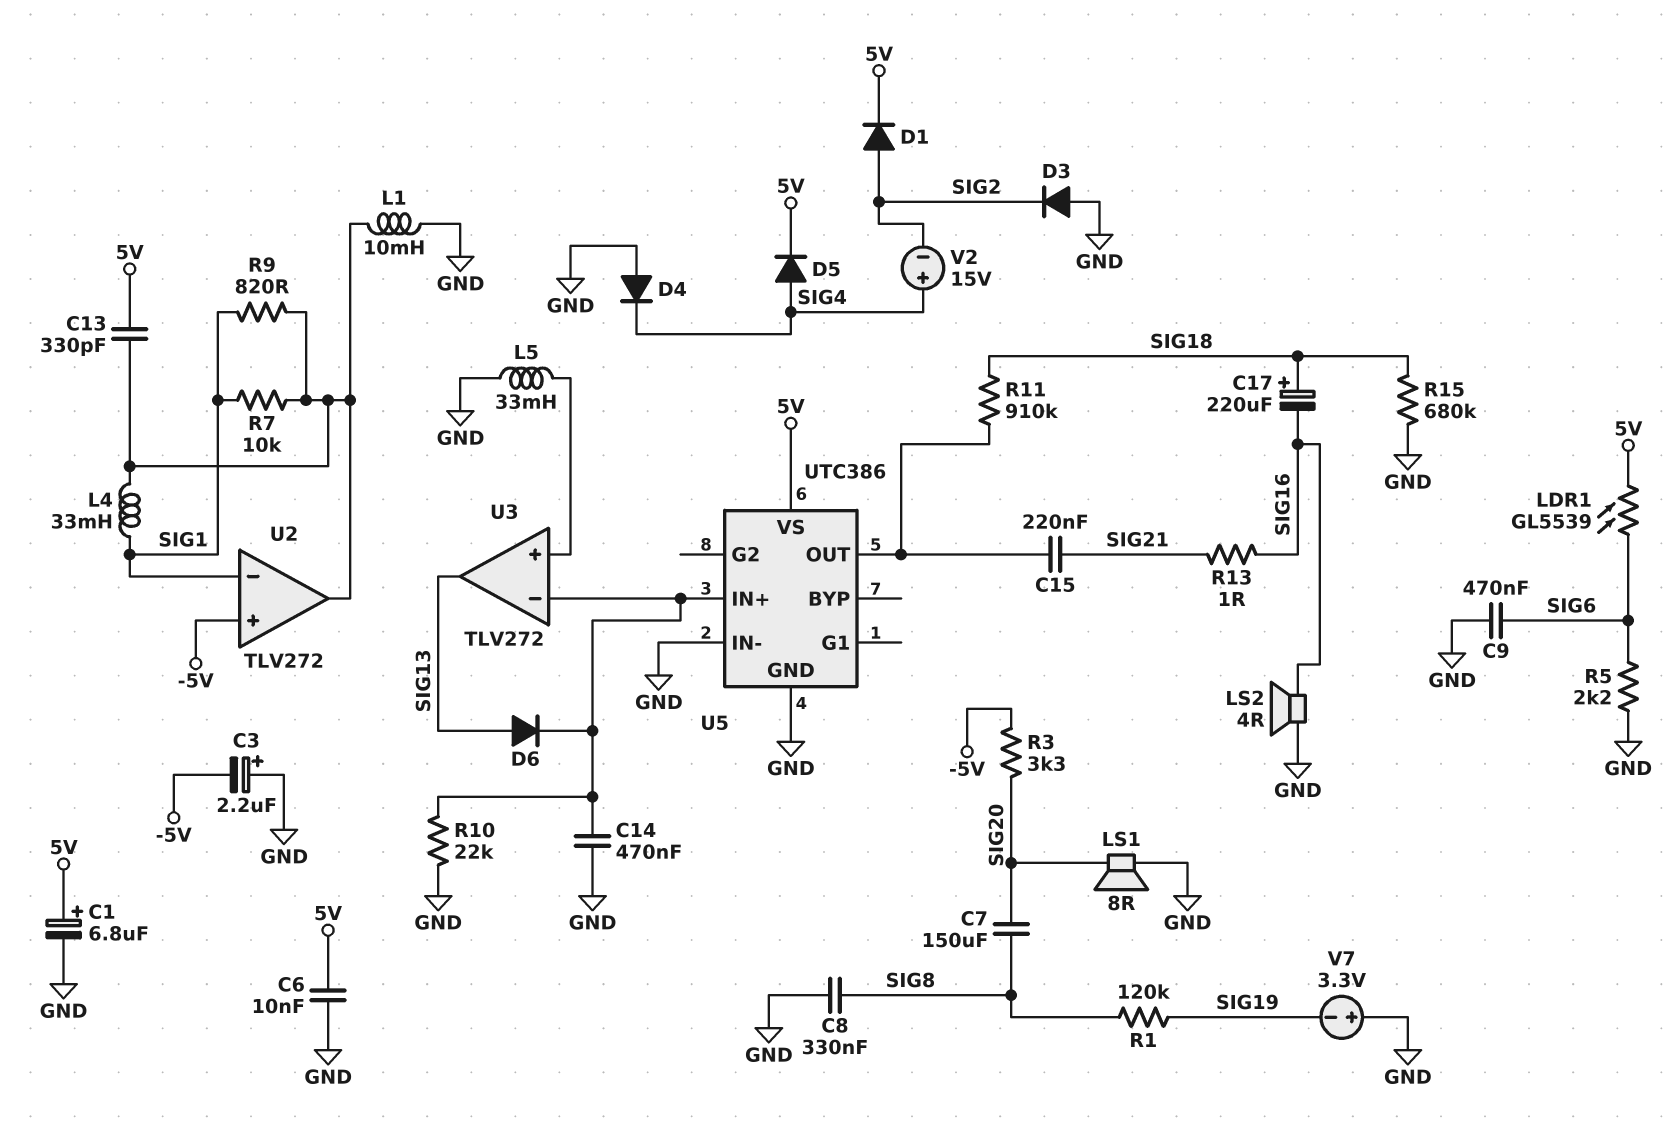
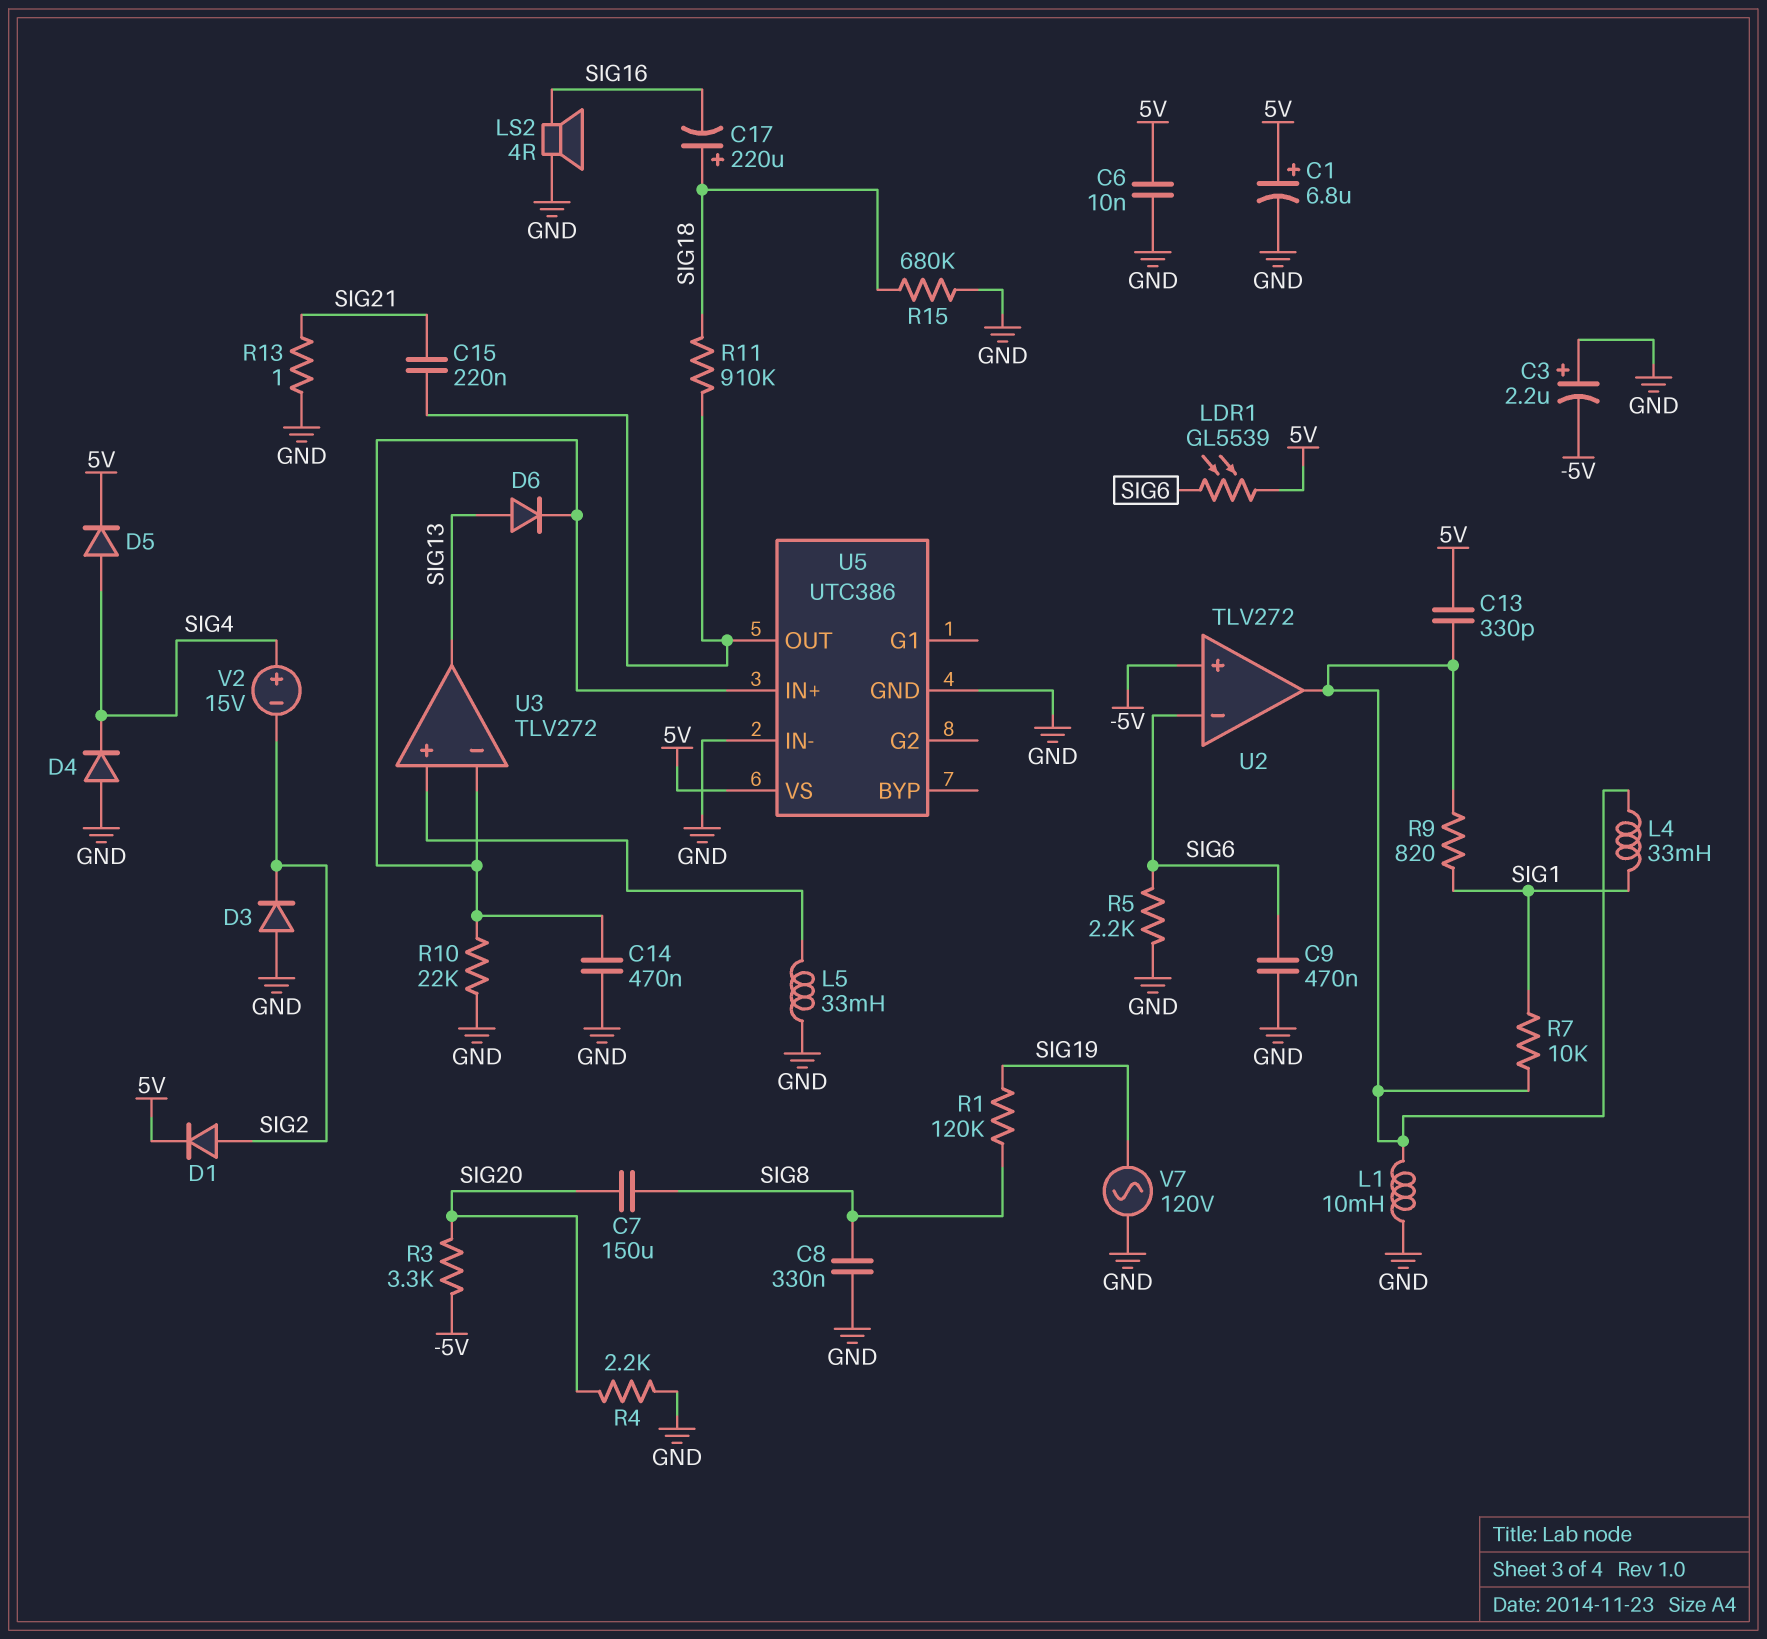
LS1: speaker 8R (GND, SIG20) -> none
R4: none -> 2.2k (GND, SIG20)
R13: 1 (SIG16, SIG21) -> 1 (GND, SIG21)
U2 pin in-: SIG1 -> SIG6
V7: 3.3V (plus GND, minus SIG19) -> AC 120V (GND, SIG19)

